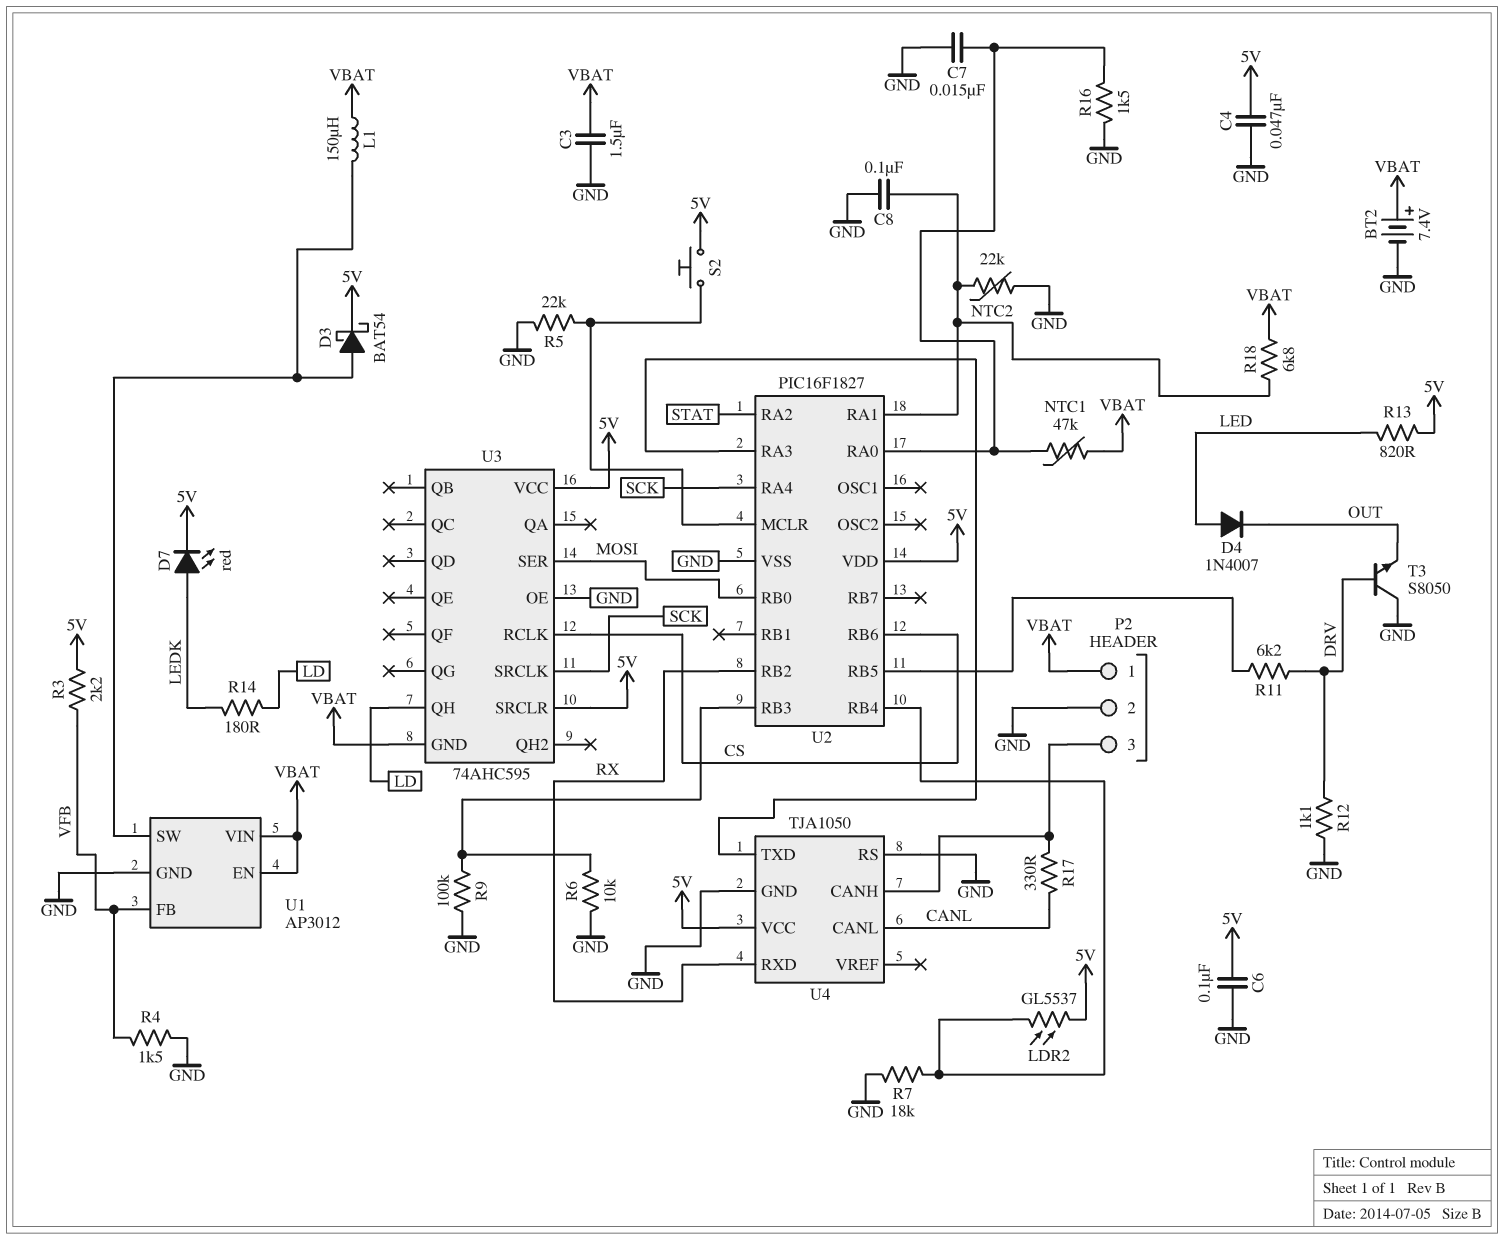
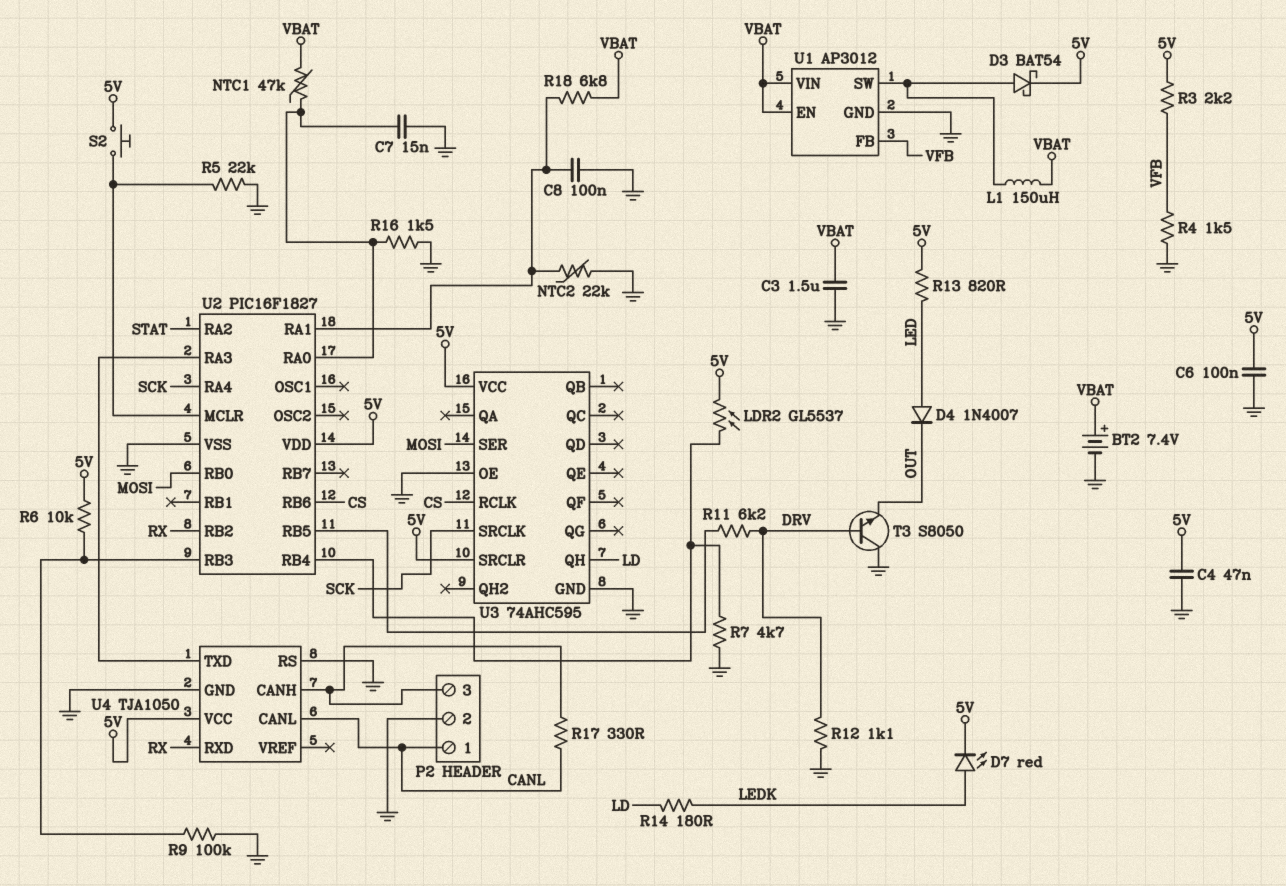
P2 pin 1: VBAT -> CANL
R6: 10k (GND, U2/RB3) -> 10k (5V, U2/RB3)
R7: 18k (GND, U2/RB4) -> 4.7k (GND, U2/RB4)
U3 pin GND: VBAT -> GND

